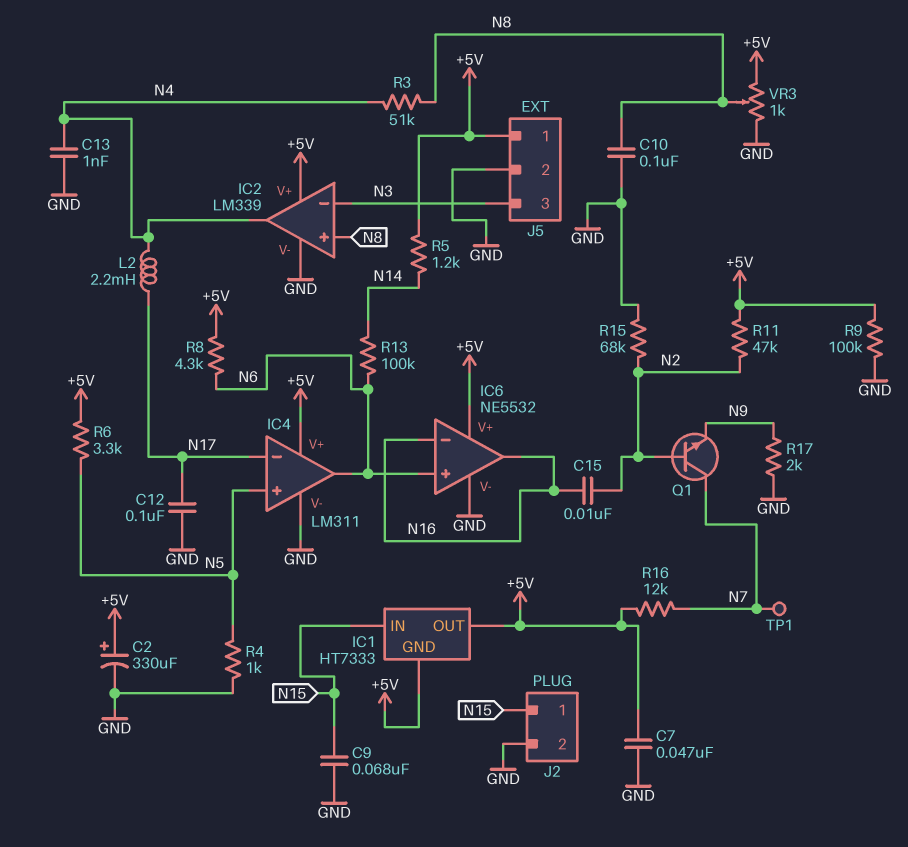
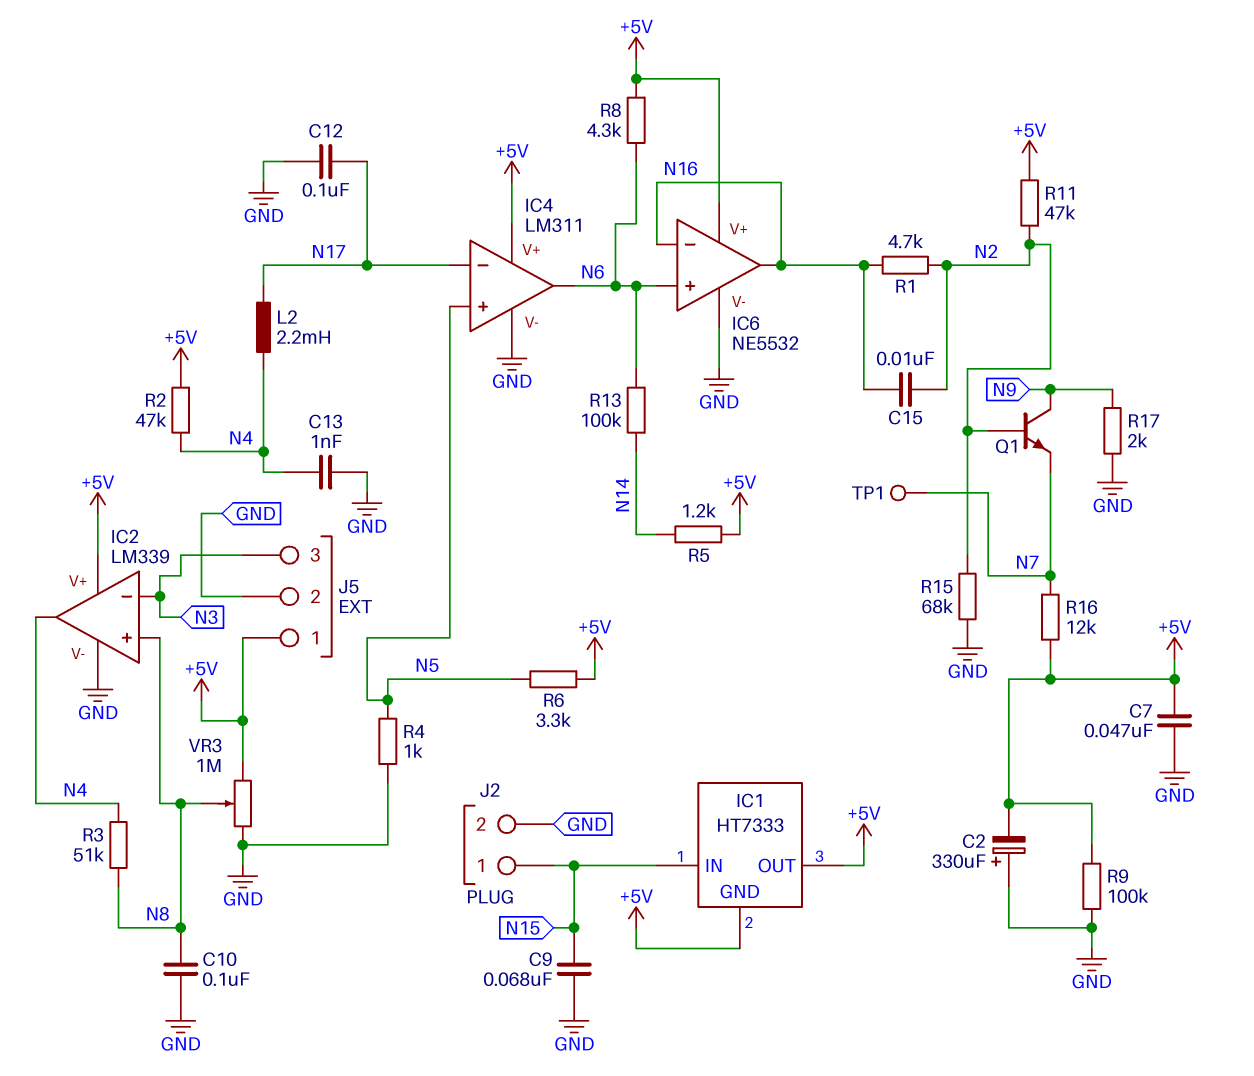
C2: 330uF (plus +5V, minus GND) -> 330uF (plus GND, minus +5V)
Q1: NPN (B N2, C N7, E N9) -> NPN (B N2, C N9, E N7)
R1: none -> 4.7k (N2, N16)
R2: none -> 47k (+5V, N4)
VR3: 1k (+5V, GND, wiper N8) -> 1M (+5V, GND, wiper N8)

